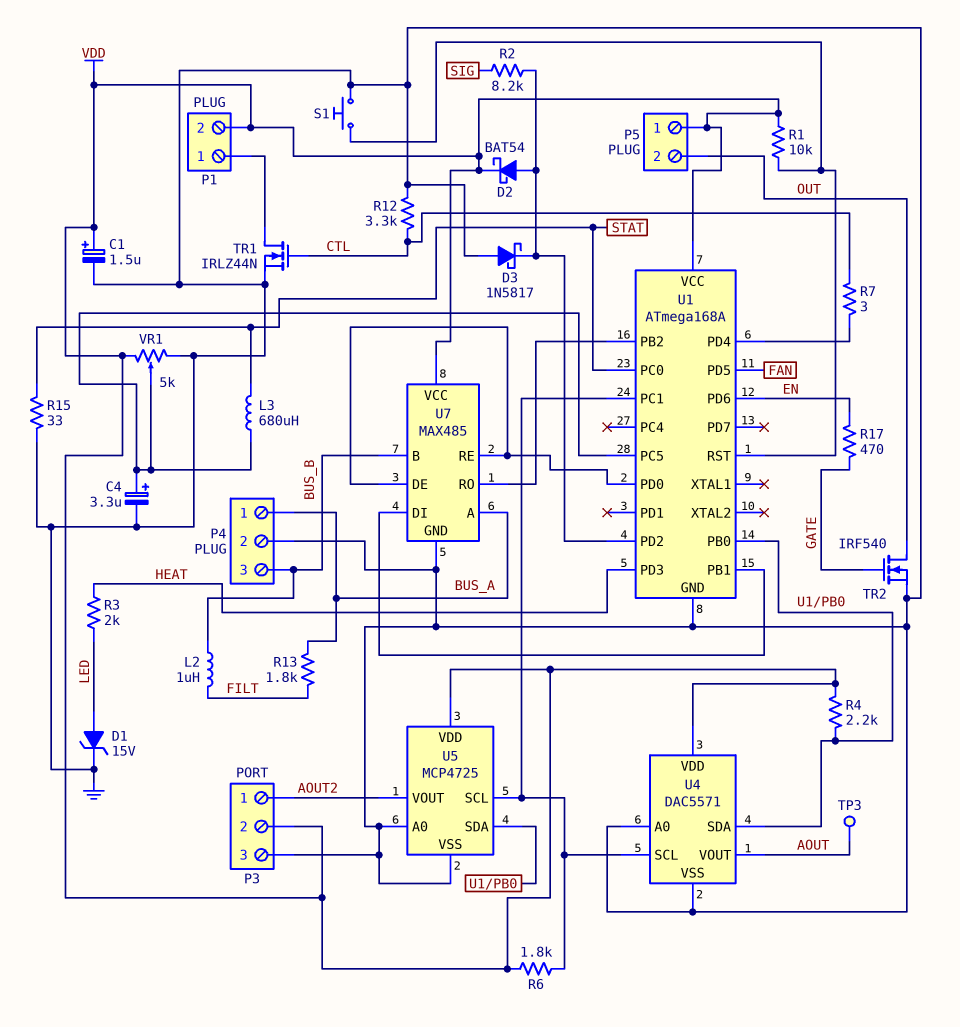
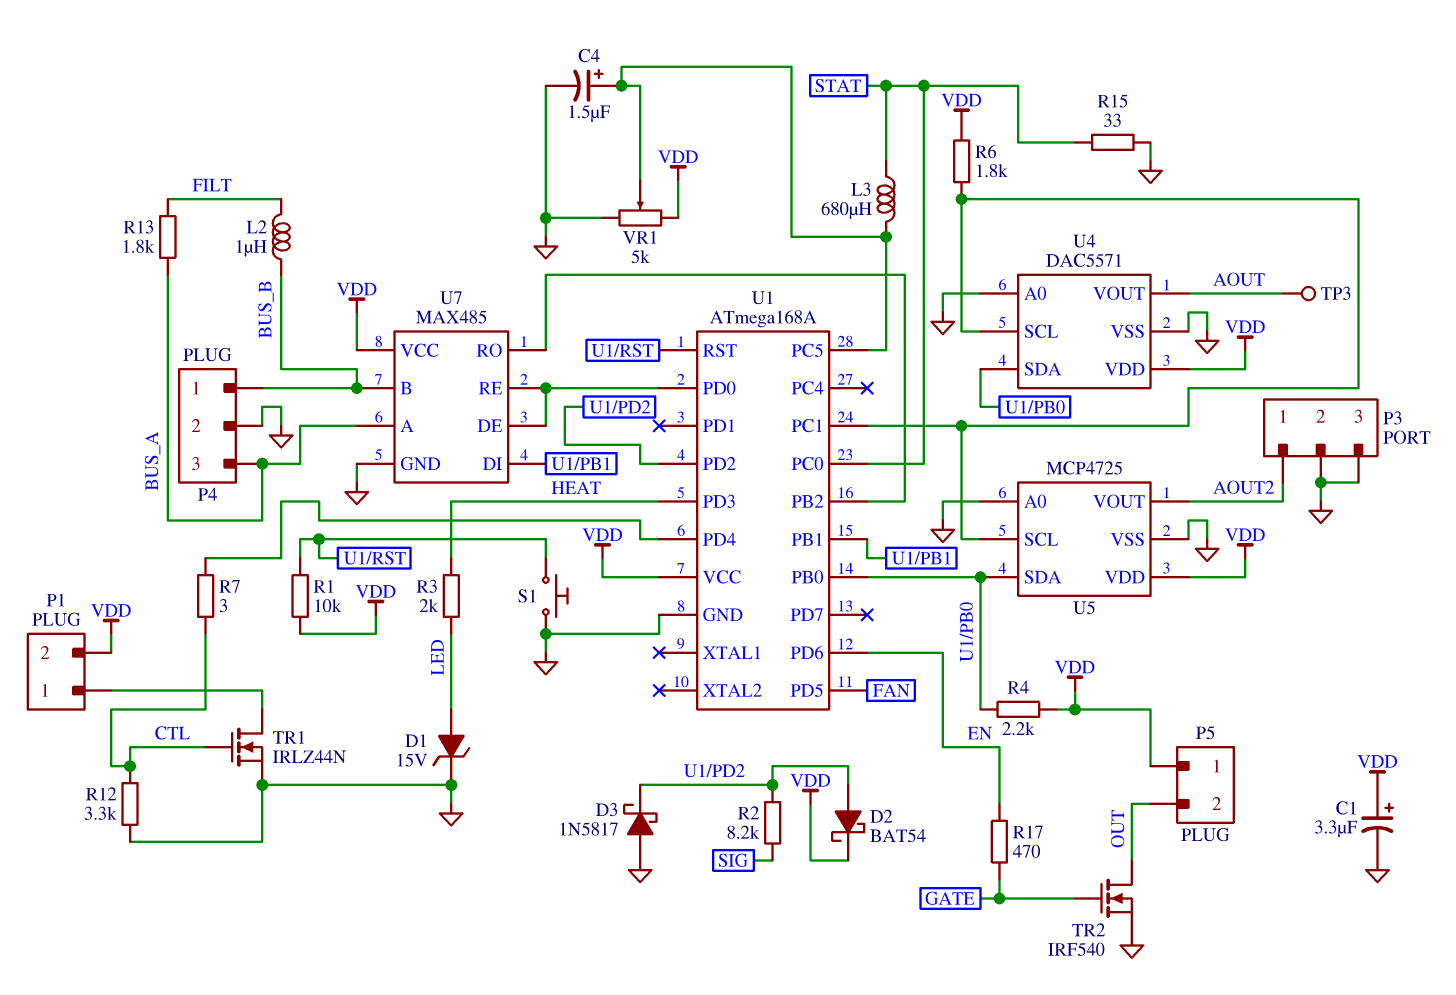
C1: 1.5uF (plus VDD, minus GND) -> 3.3uF (plus VDD, minus GND)
C4: 3.3uF (plus U1/PC5, minus GND) -> 1.5uF (plus U1/PC5, minus GND)
P3 pin 2: VDD -> GND
P4 pin 1: BUS_A -> BUS_B
P4 pin 3: BUS_B -> BUS_A

